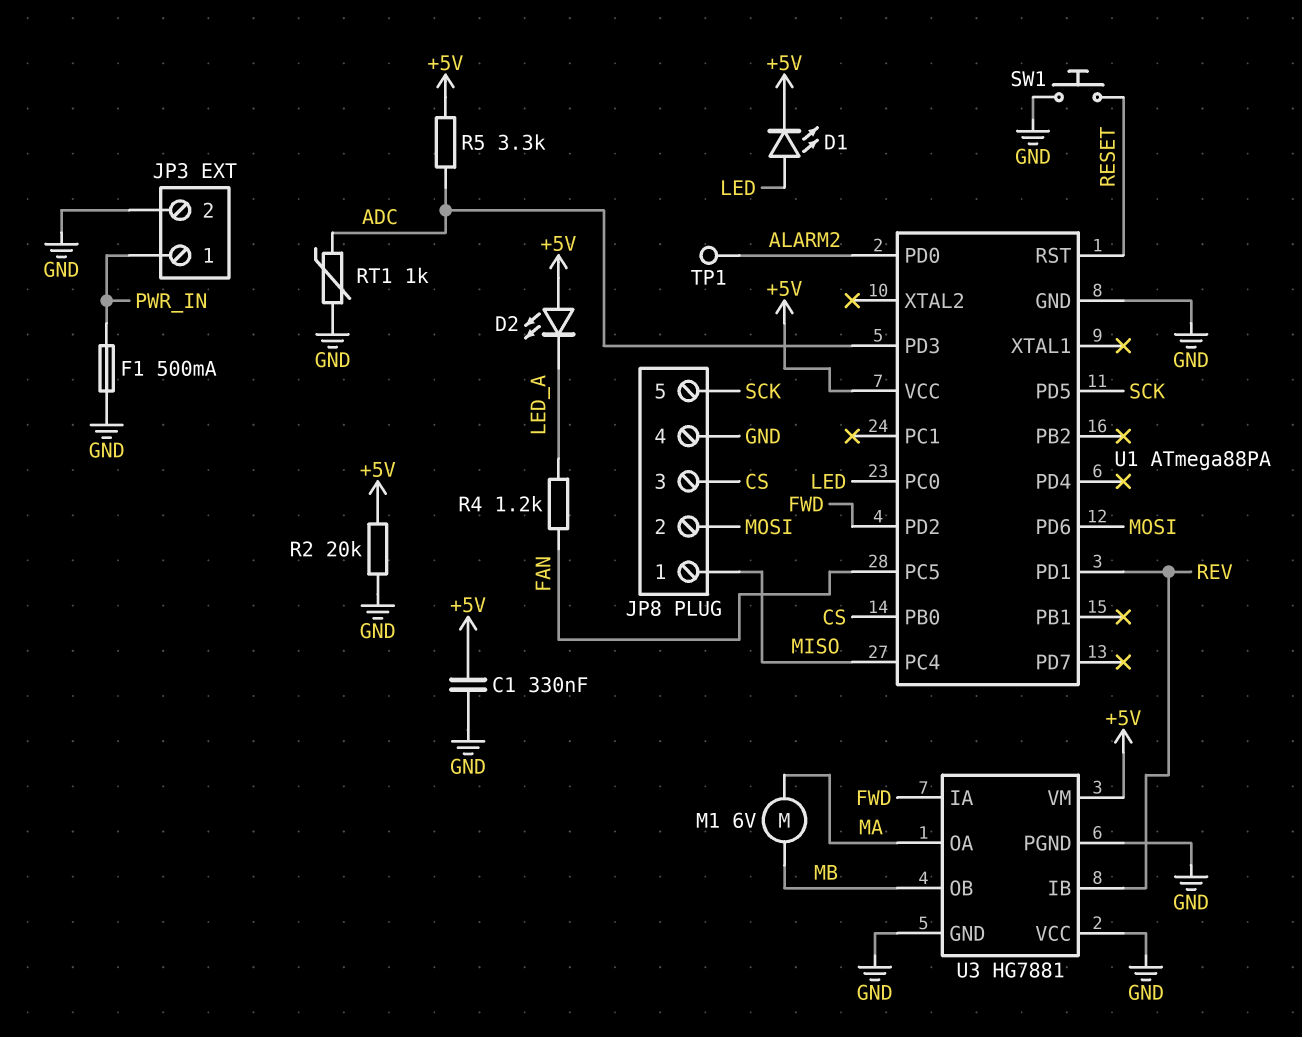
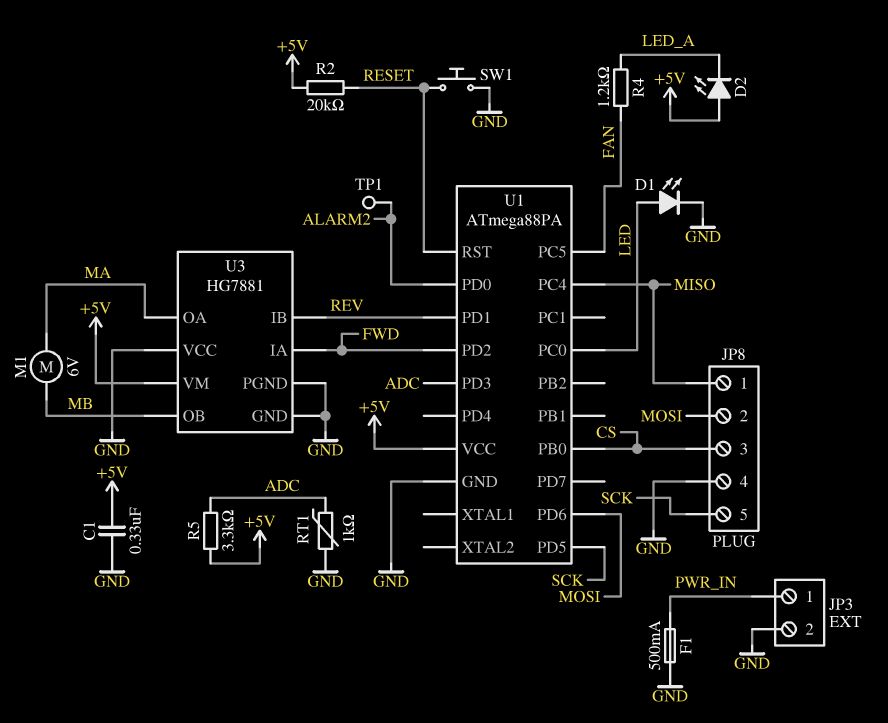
D1: LED (A LED, K +5V) -> LED (A LED, K GND)
R2: 20k (+5V, GND) -> 20k (+5V, RESET)

